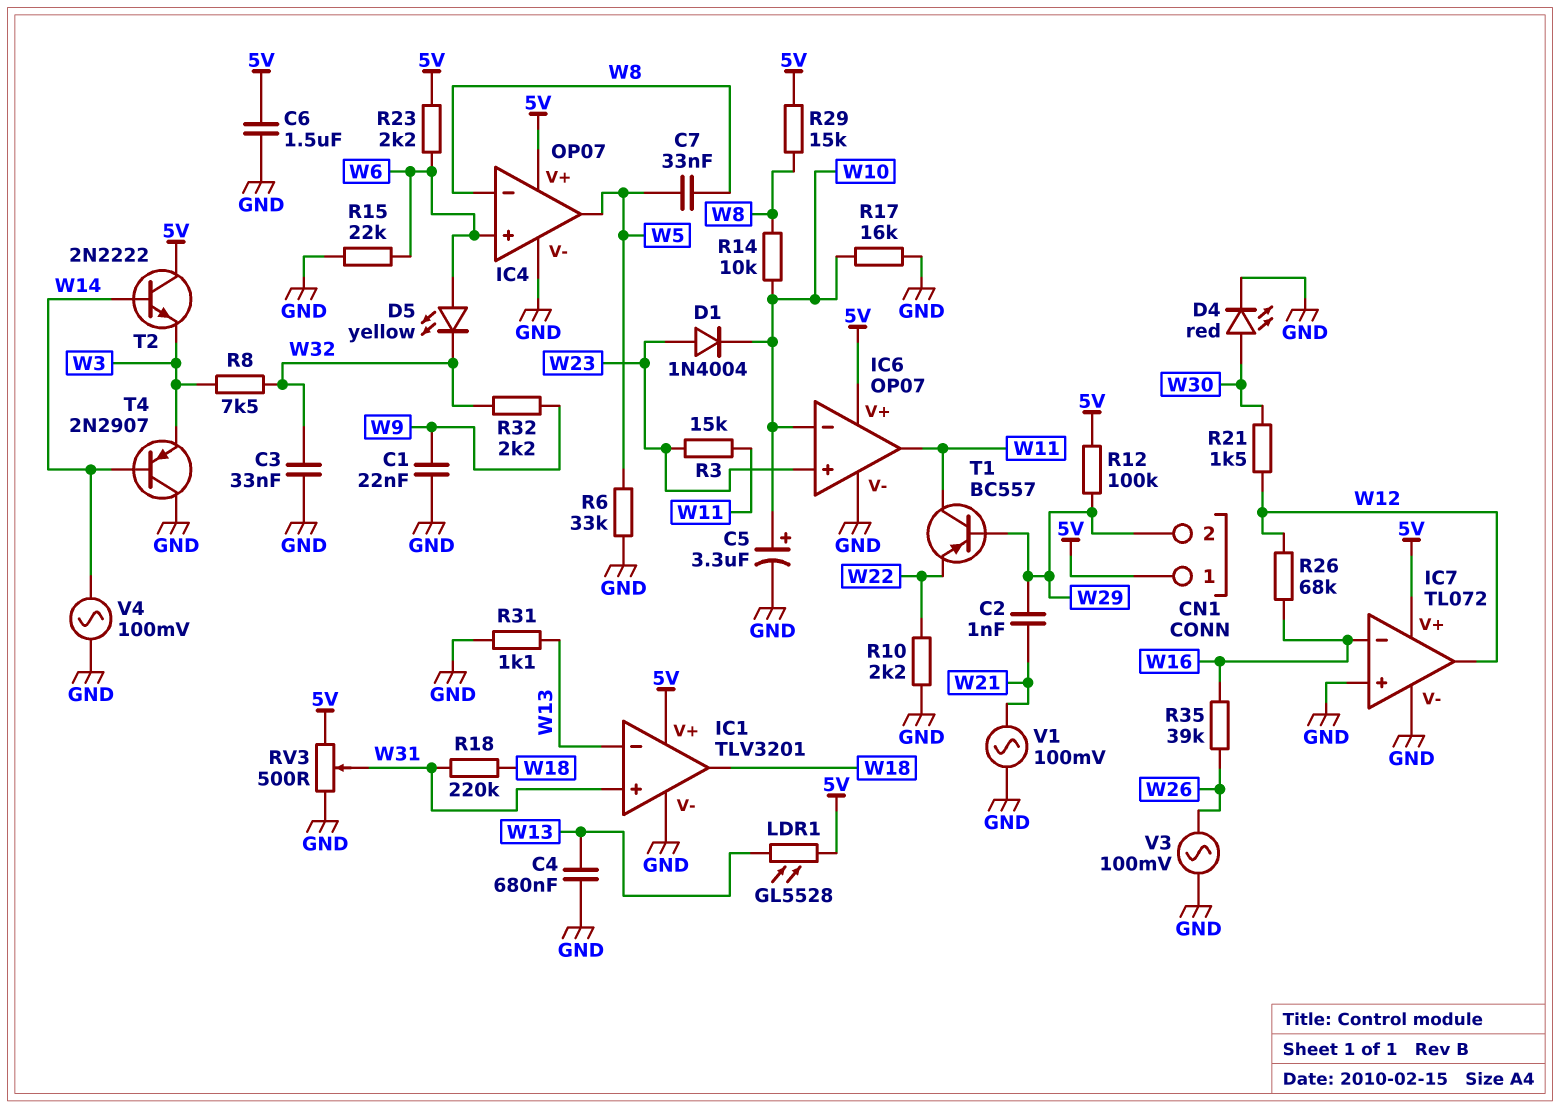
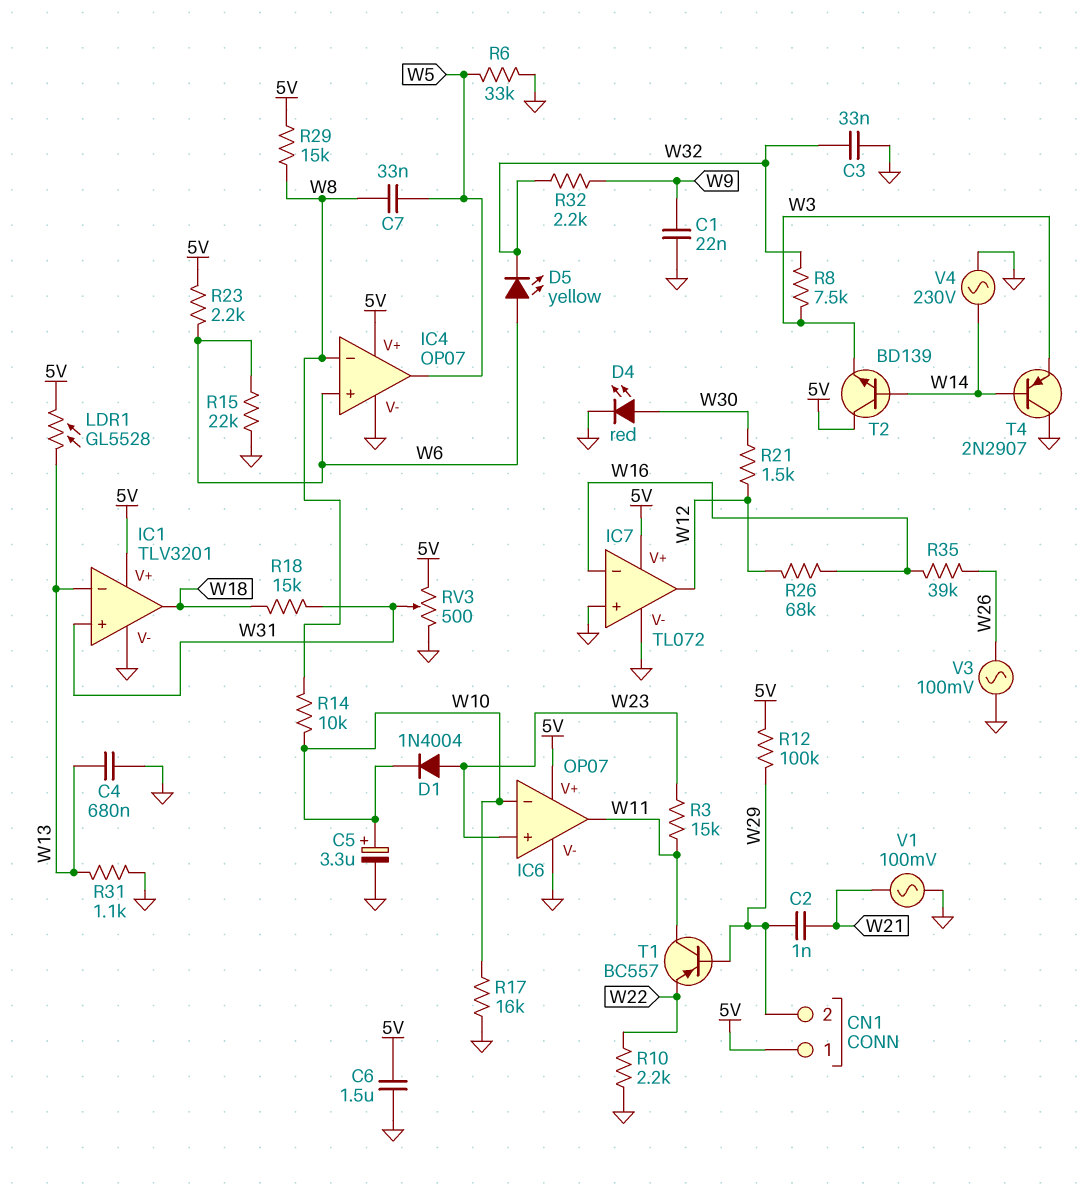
R18: 220k (W18, W31) -> 15k (W18, W31)
T2: NPN 2N2222 (B W14, C 5V, E W3) -> NPN BD139 (B W14, C 5V, E W3)
V4: AC 100mV (GND, W14) -> AC 230V (GND, W14)

